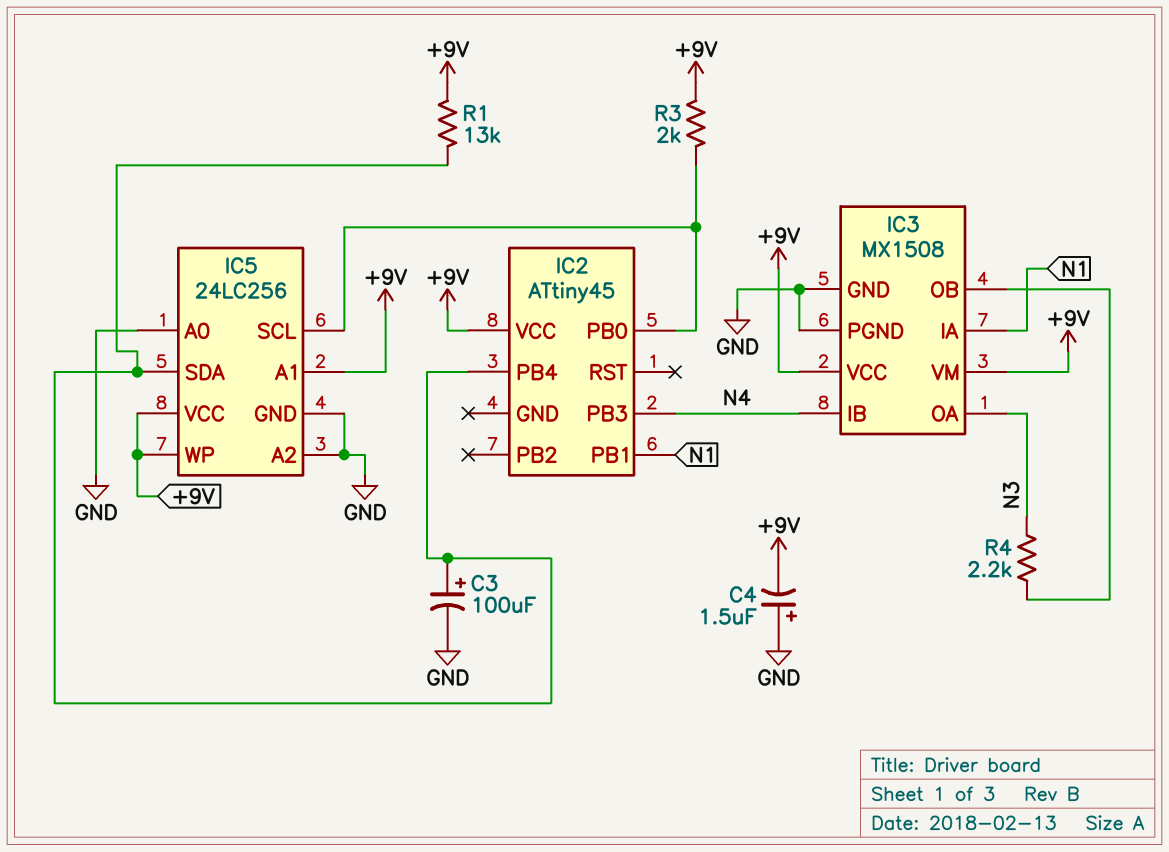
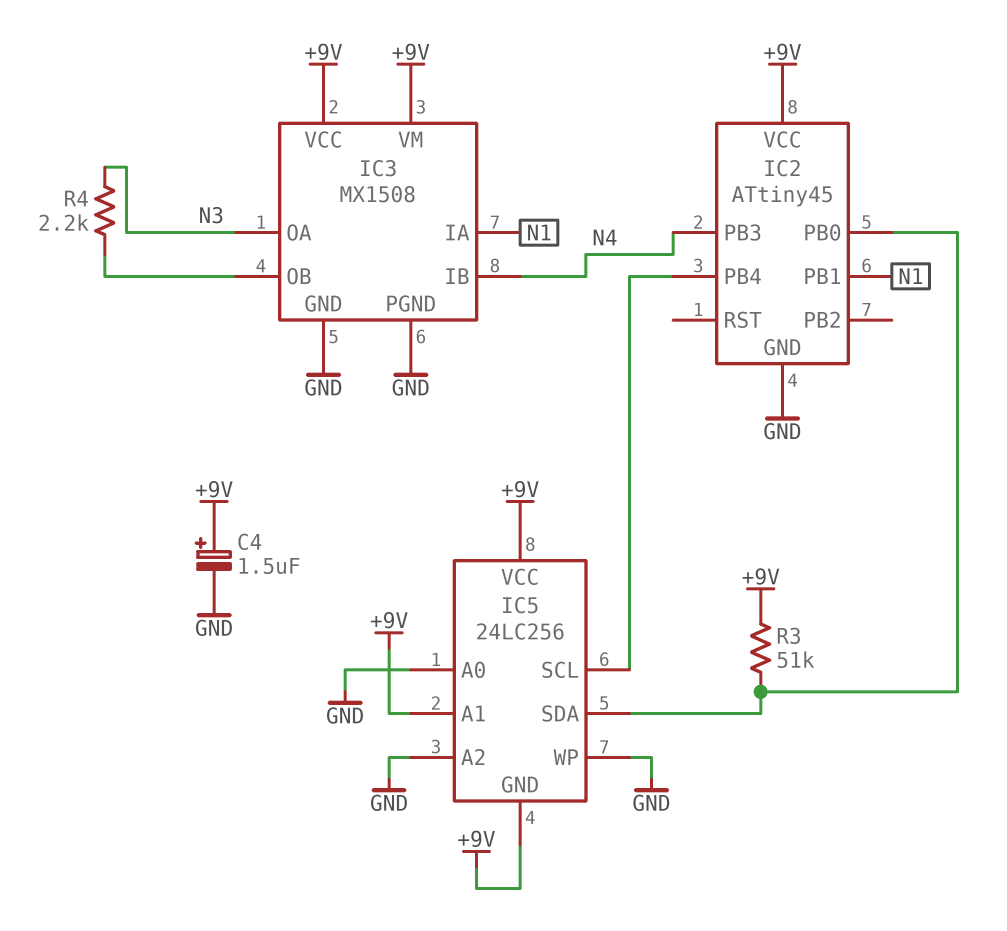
C3: 100uF (plus IC2/PB4, minus GND) -> none
C4: 1.5uF (plus GND, minus +9V) -> 1.5uF (plus +9V, minus GND)
IC2 pin GND: none -> GND
IC5 pin GND: GND -> +9V
IC5 pin SCL: IC2/PB0 -> IC2/PB4
IC5 pin SDA: IC2/PB4 -> IC2/PB0
IC5 pin WP: +9V -> GND
R1: 13k (+9V, IC2/PB4) -> none
R3: 2k (+9V, IC2/PB0) -> 51k (+9V, IC2/PB0)

